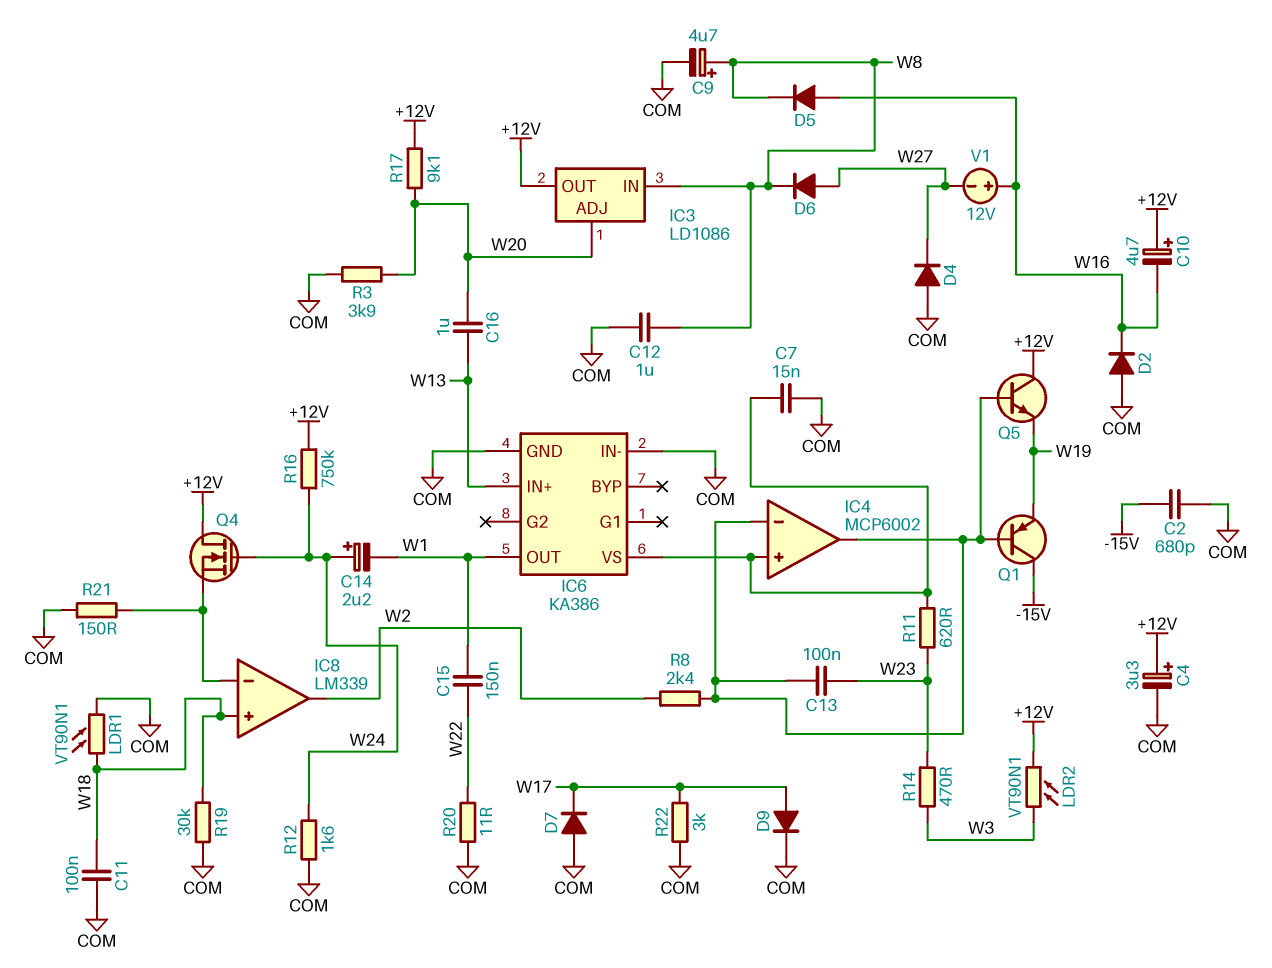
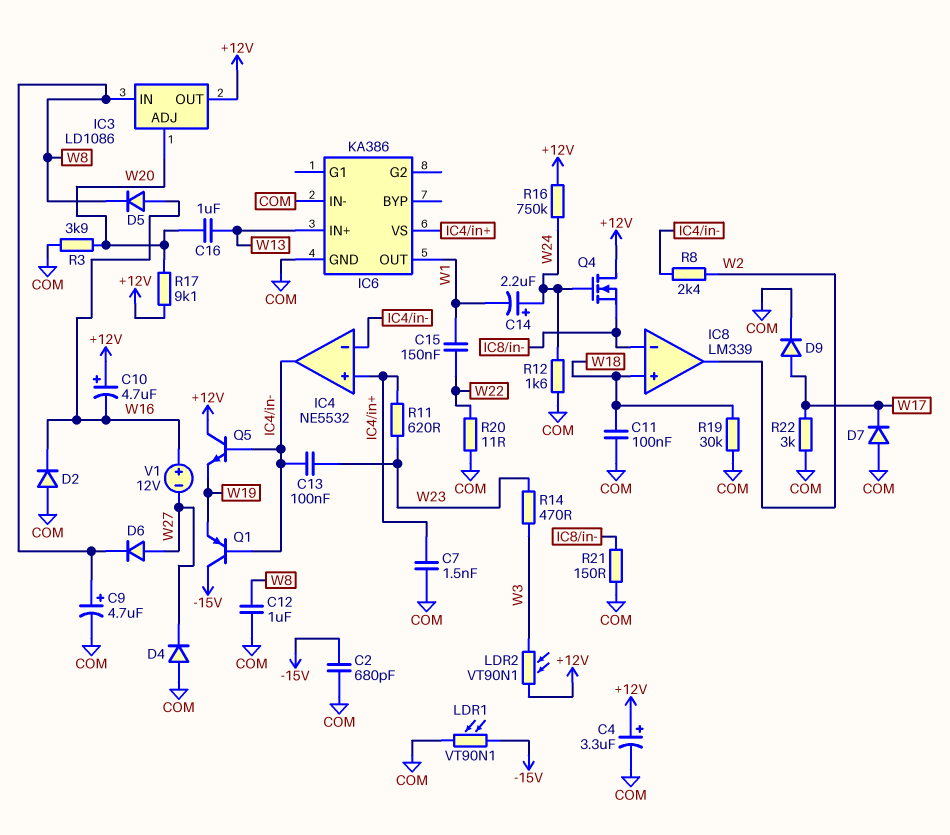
C7: 15nF (COM, IC4/in+) -> 1.5nF (COM, IC4/in+)
IC4: MCP6002 -> NE5532
LDR1: VT90N1 (COM, W18) -> VT90N1 (-15V, COM)

